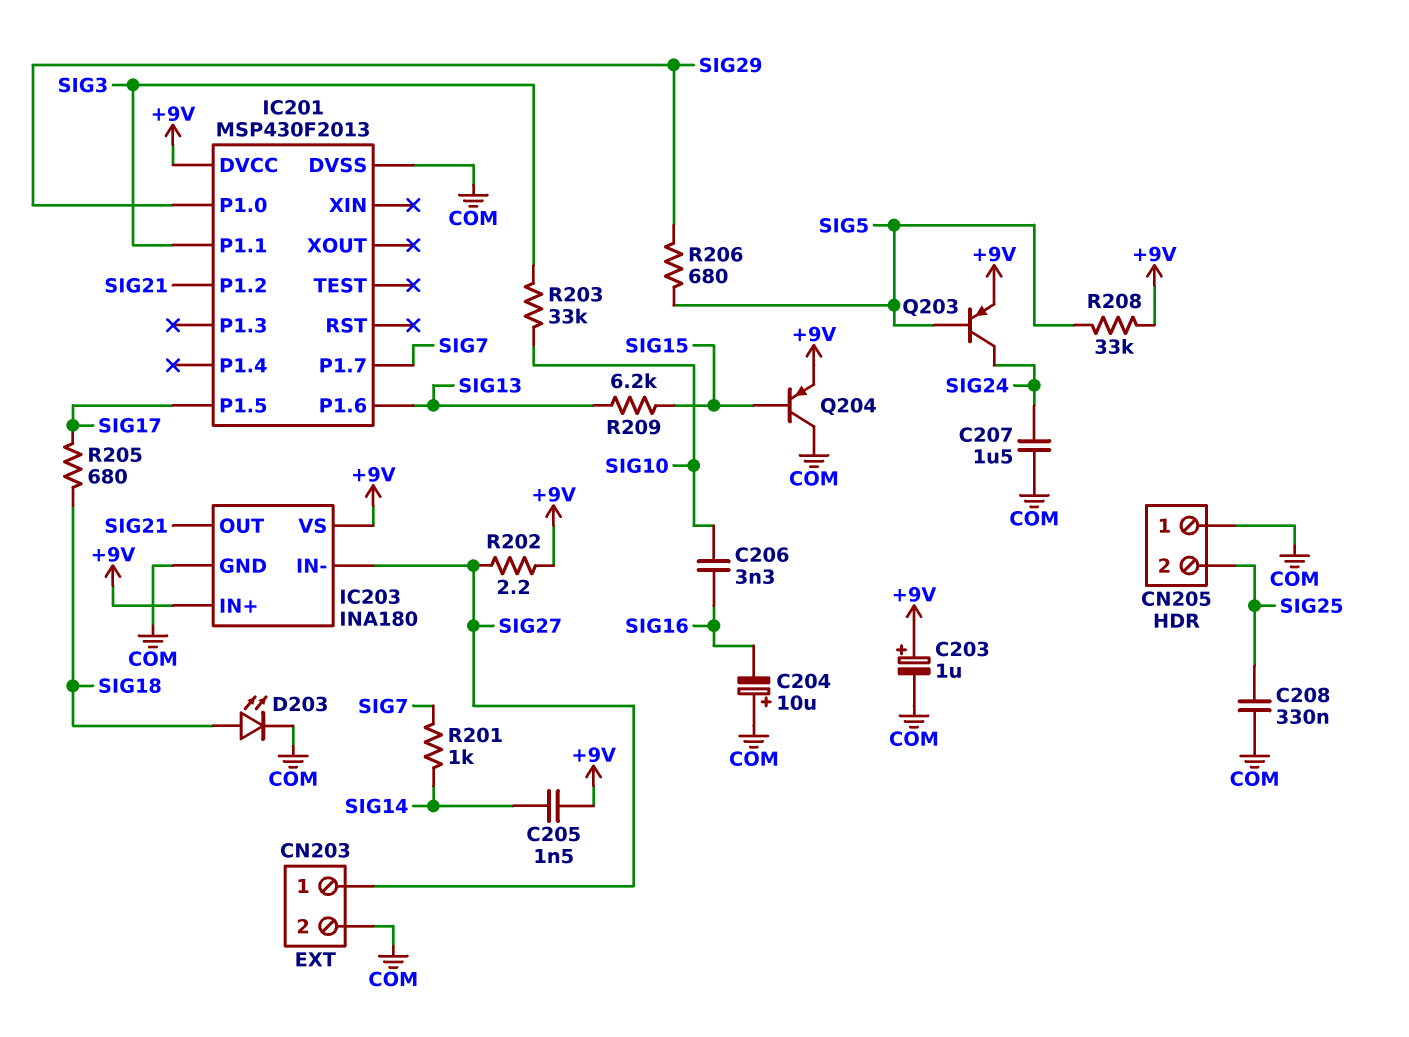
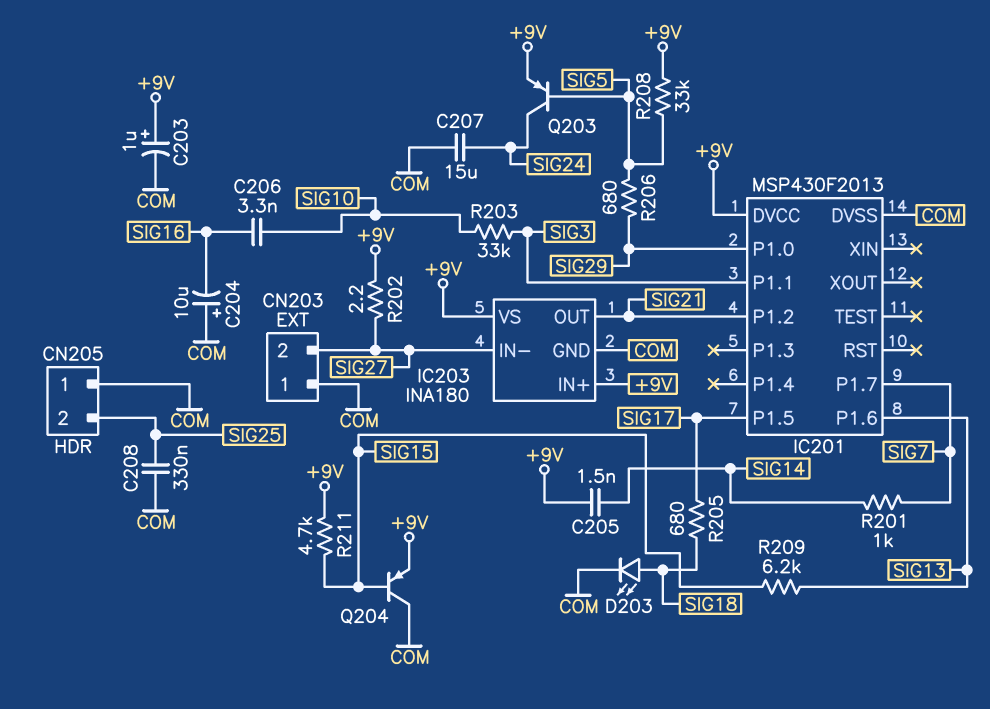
C207: 1.5uF (COM, SIG24) -> 15uF (COM, SIG24)
CN203 pin 1: SIG27 -> COM
CN203 pin 2: COM -> SIG27
R211: none -> 4.7k (+9V, SIG15)

